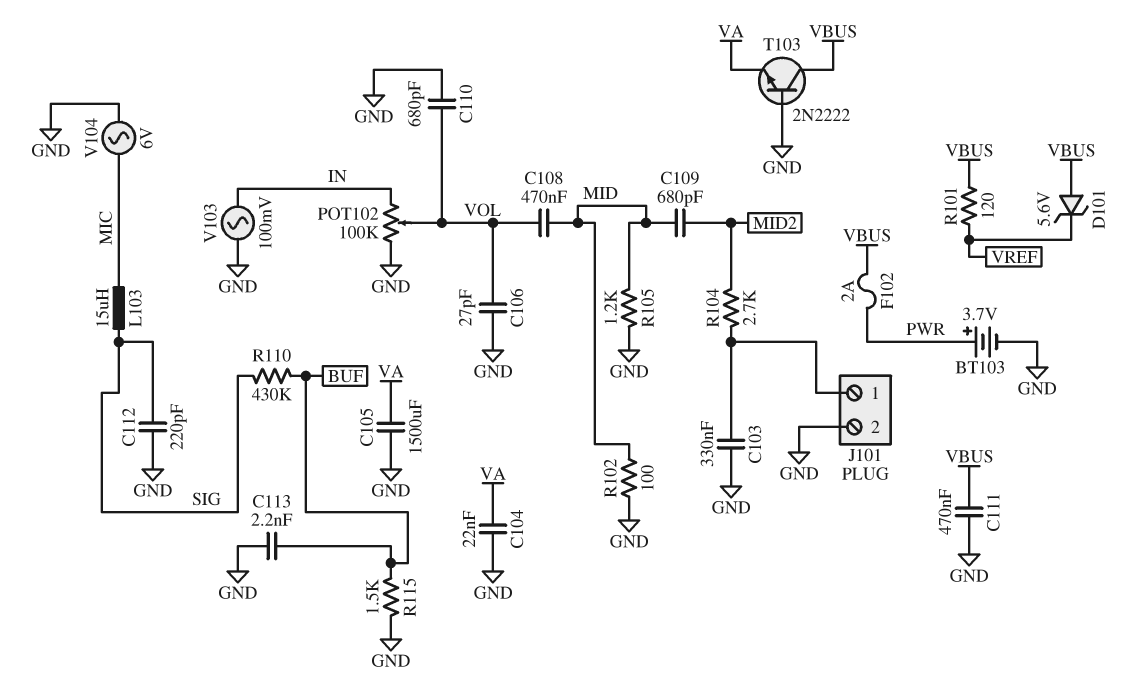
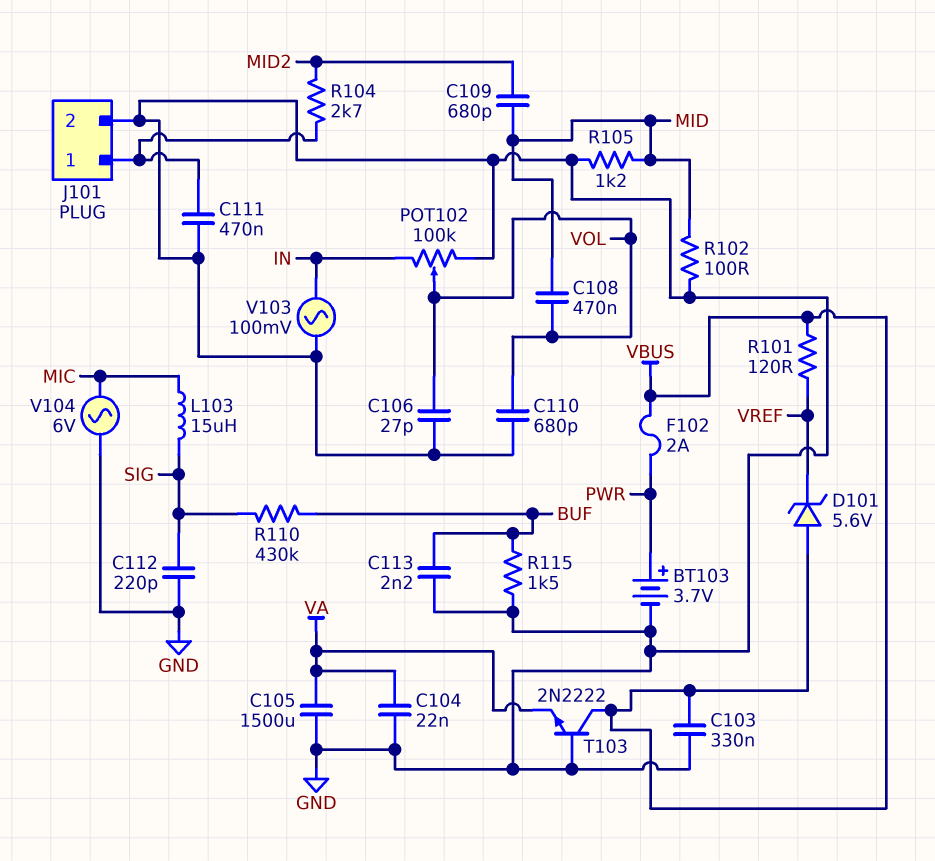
C103: 330nF (GND, J101/1) -> 330nF (GND, VBUS)
C111: 470nF (GND, VBUS) -> 470nF (GND, J101/1)

